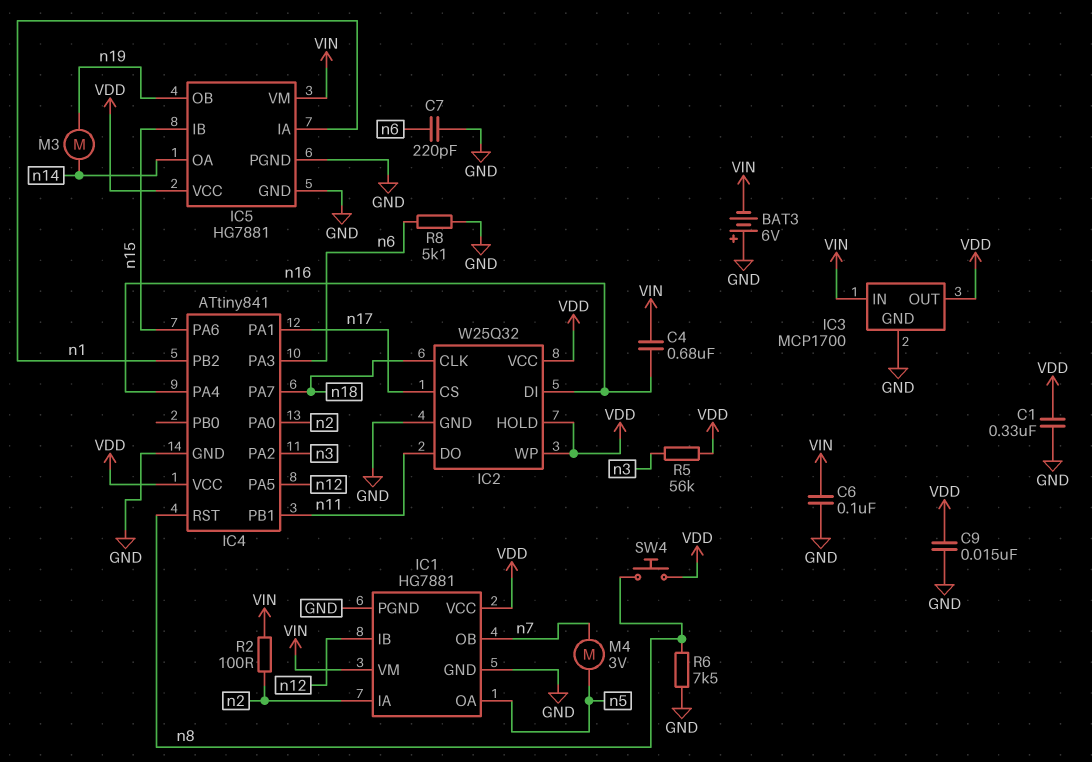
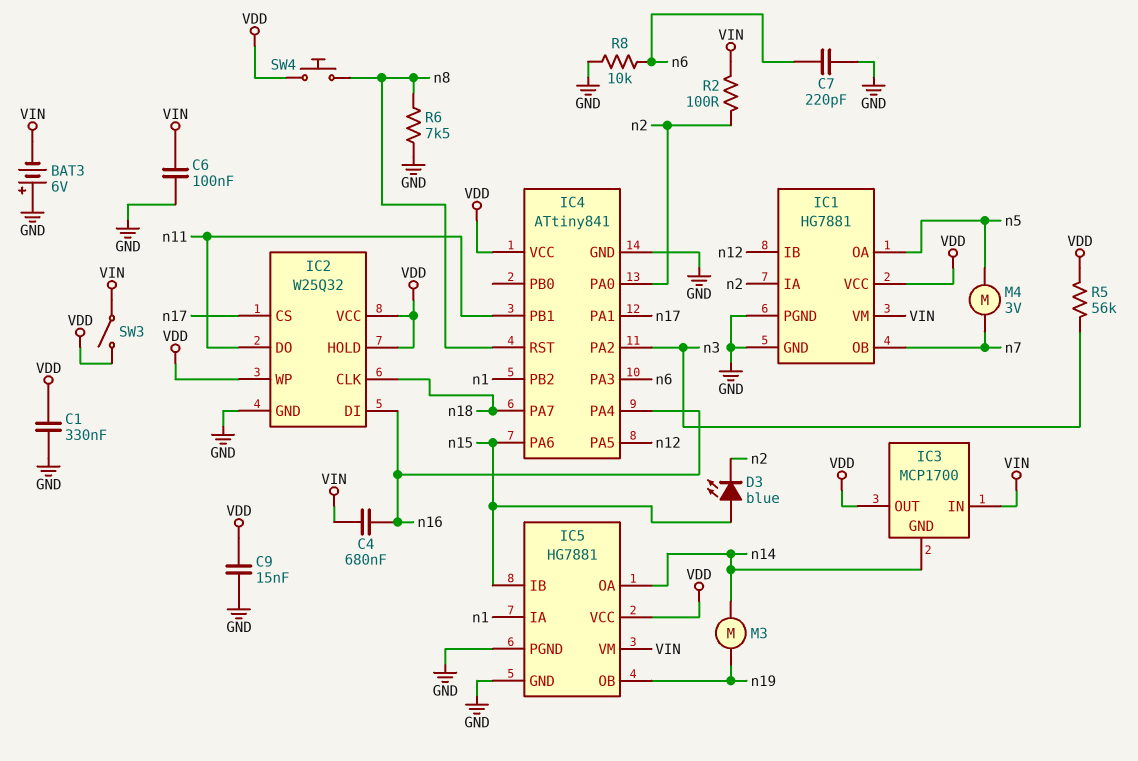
D3: none -> LED blue (A n15, K n2)
IC3 pin GND: GND -> n14
R8: 5.1k (GND, n6) -> 10k (GND, n6)
SW3: none -> switch (VDD, VIN)

